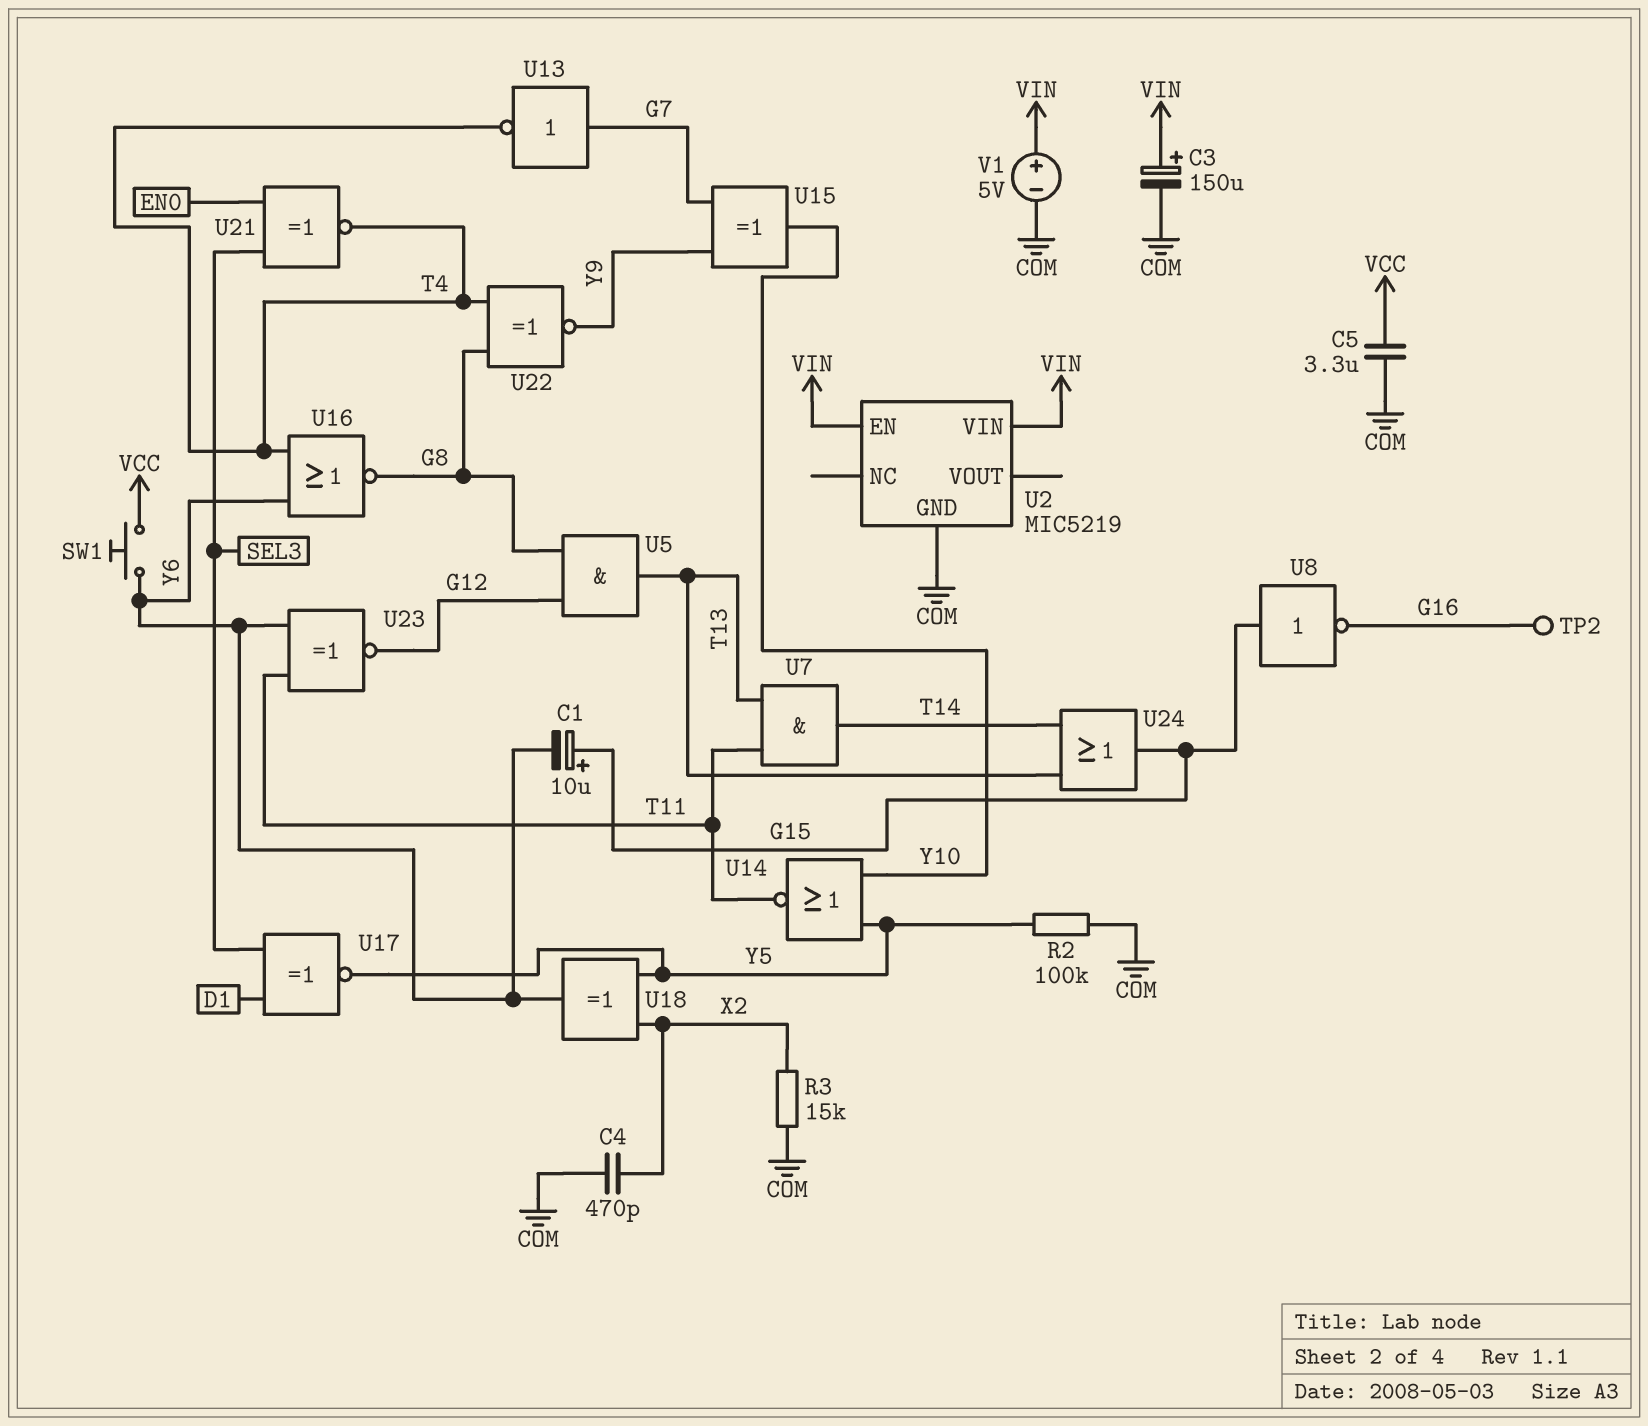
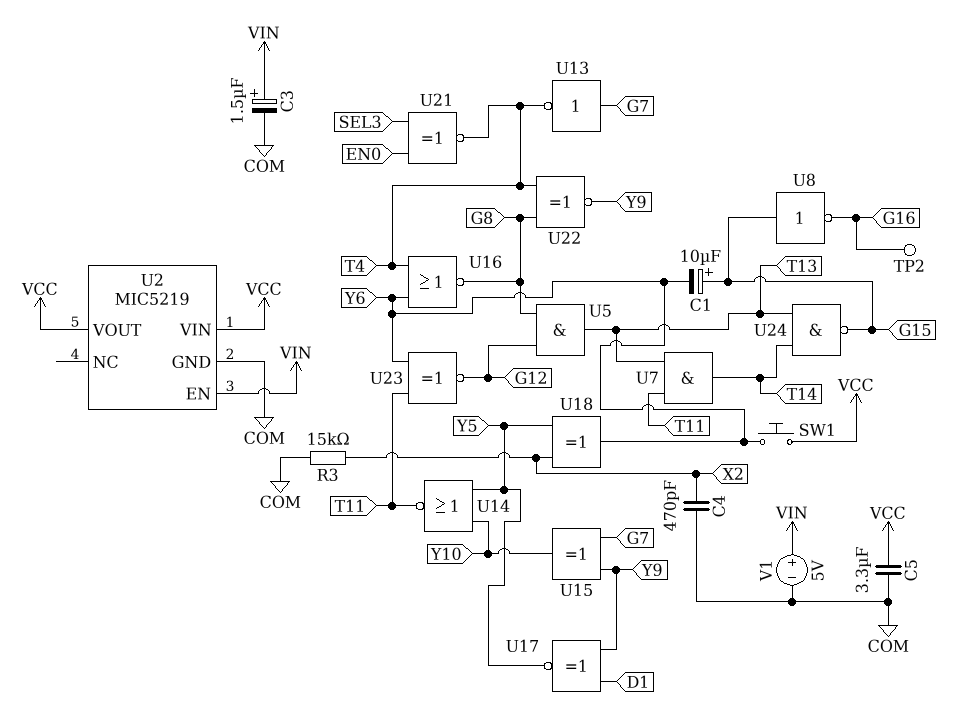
C3: 150uF (plus VIN, minus COM) -> 1.5uF (plus VIN, minus COM)
R2: 100k (COM, Y5) -> none
U2 pin VIN: VIN -> VCC
U2 pin VOUT: none -> VCC
U17: XNOR (in D1, in SEL3, out Y5) -> XNOR (in D1, in Y9, out Y5)
U24: OR (in T13, in T14, out G15) -> NAND (in T13, in T14, out G15)

